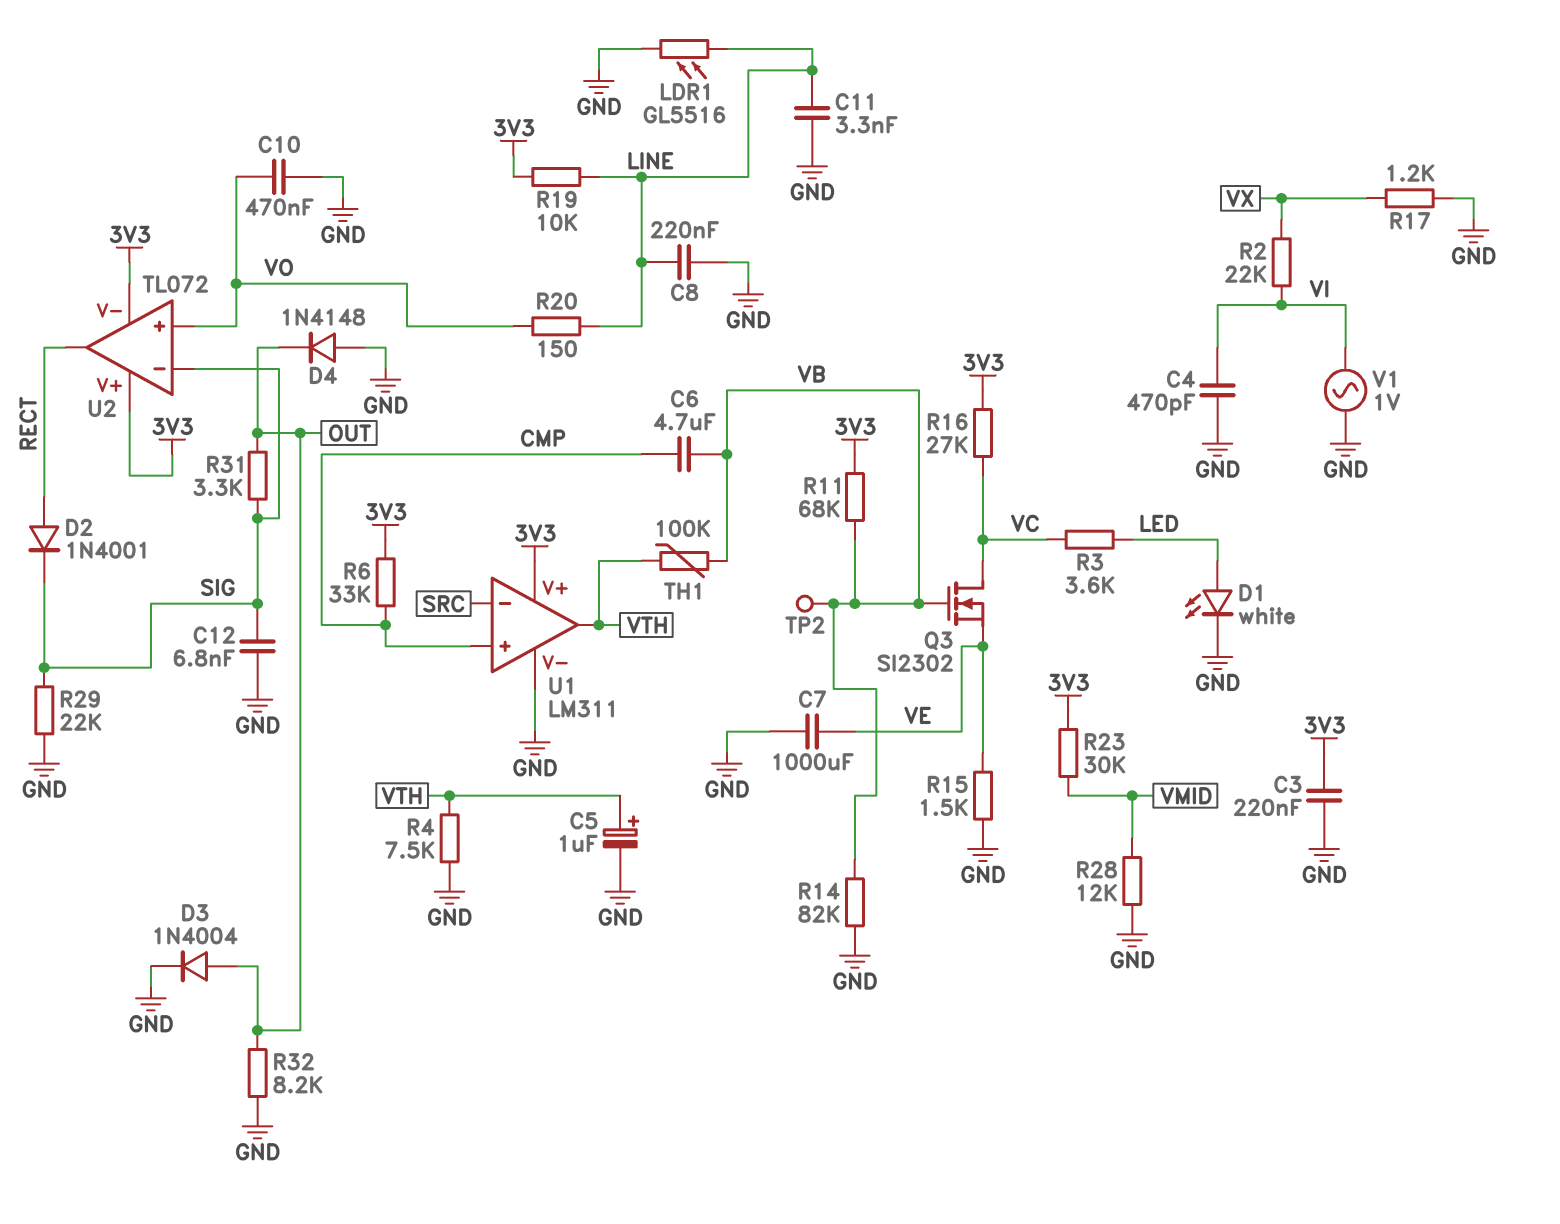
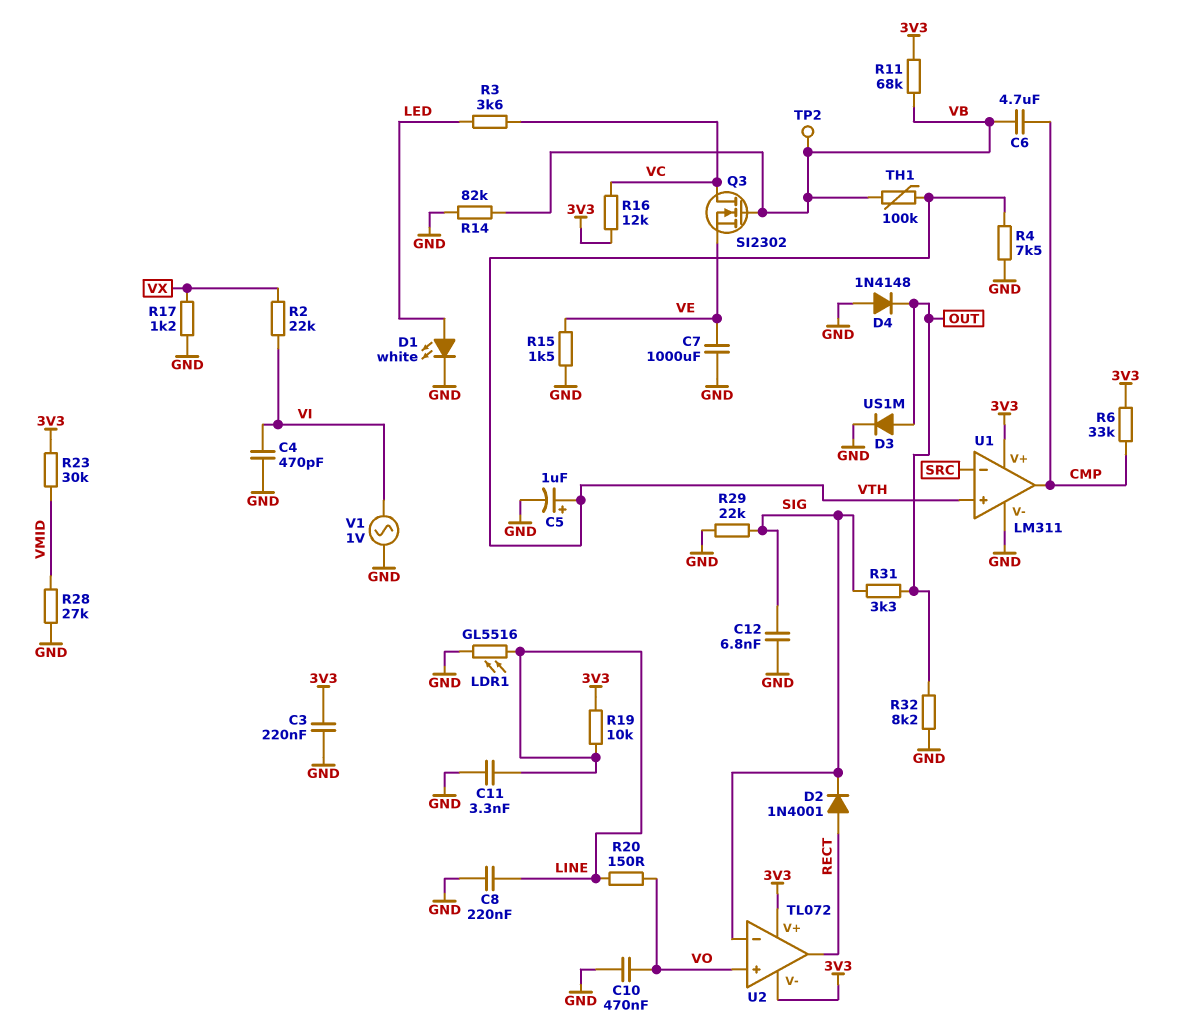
D3: diode 1N4004 (A OUT, K GND) -> diode US1M (A OUT, K GND)
R16: 27k (3V3, VC) -> 12k (3V3, VC)
R28: 12k (GND, VMID) -> 27k (GND, VMID)
U1 pin in+: CMP -> VTH
U1 pin out: VTH -> CMP

